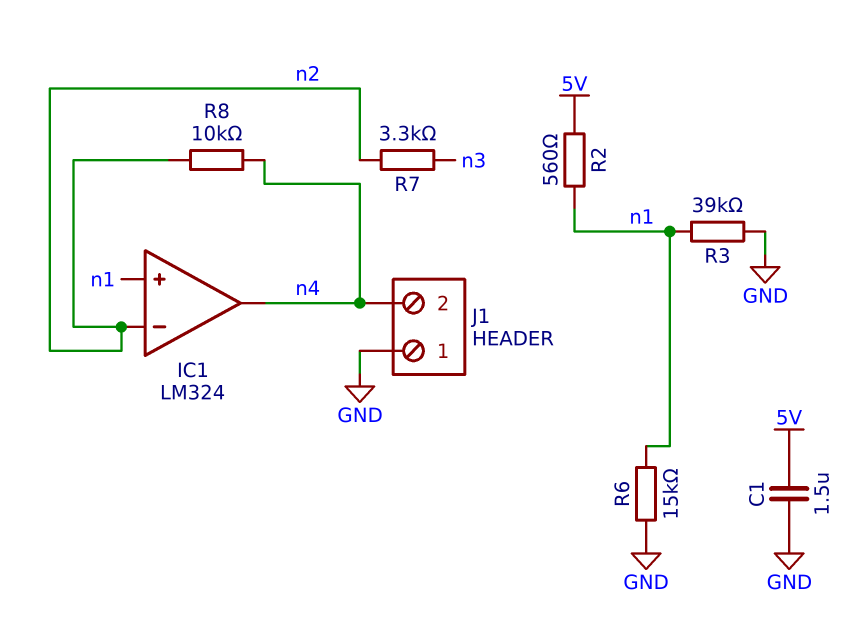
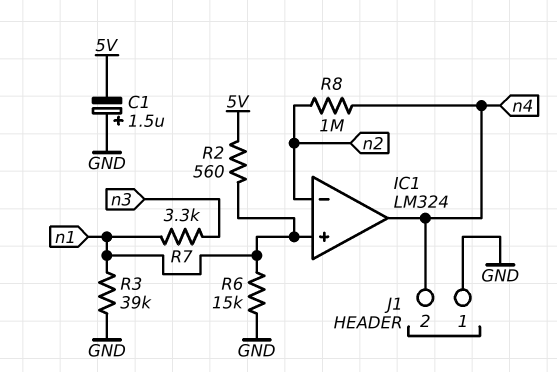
C1: 1.5uF (5V, GND) -> 1.5uF (plus GND, minus 5V)
R7: 3.3k (n2, n3) -> 3.3k (n1, n3)
R8: 10k (n2, n4) -> 1M (n2, n4)

